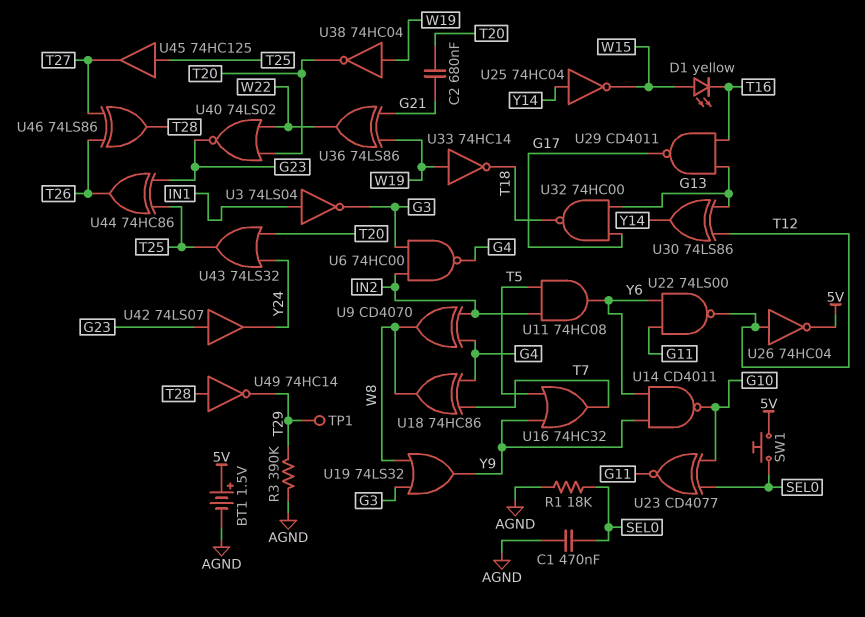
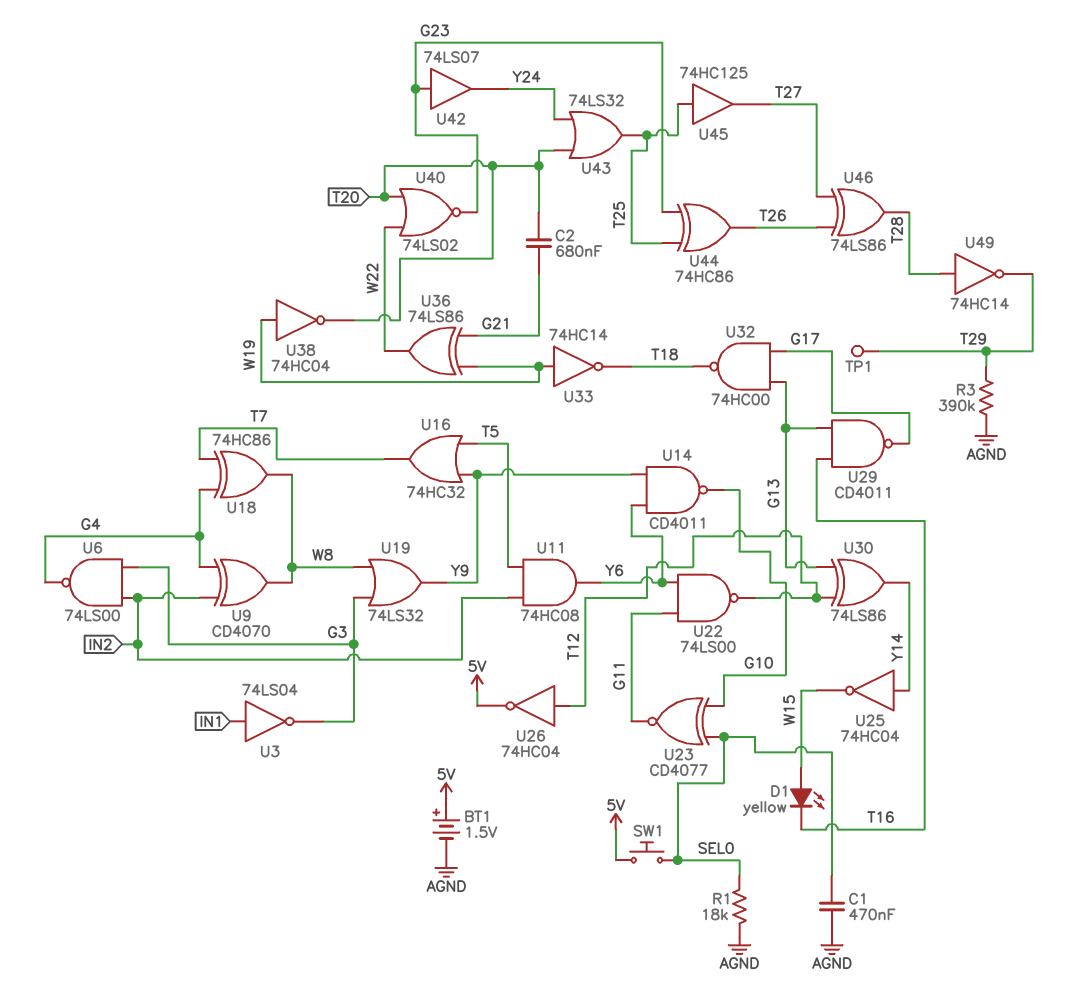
U6: NAND 74HC00 (in G3, in IN2, out G4) -> NAND 74LS00 (in G3, in IN2, out G4)

